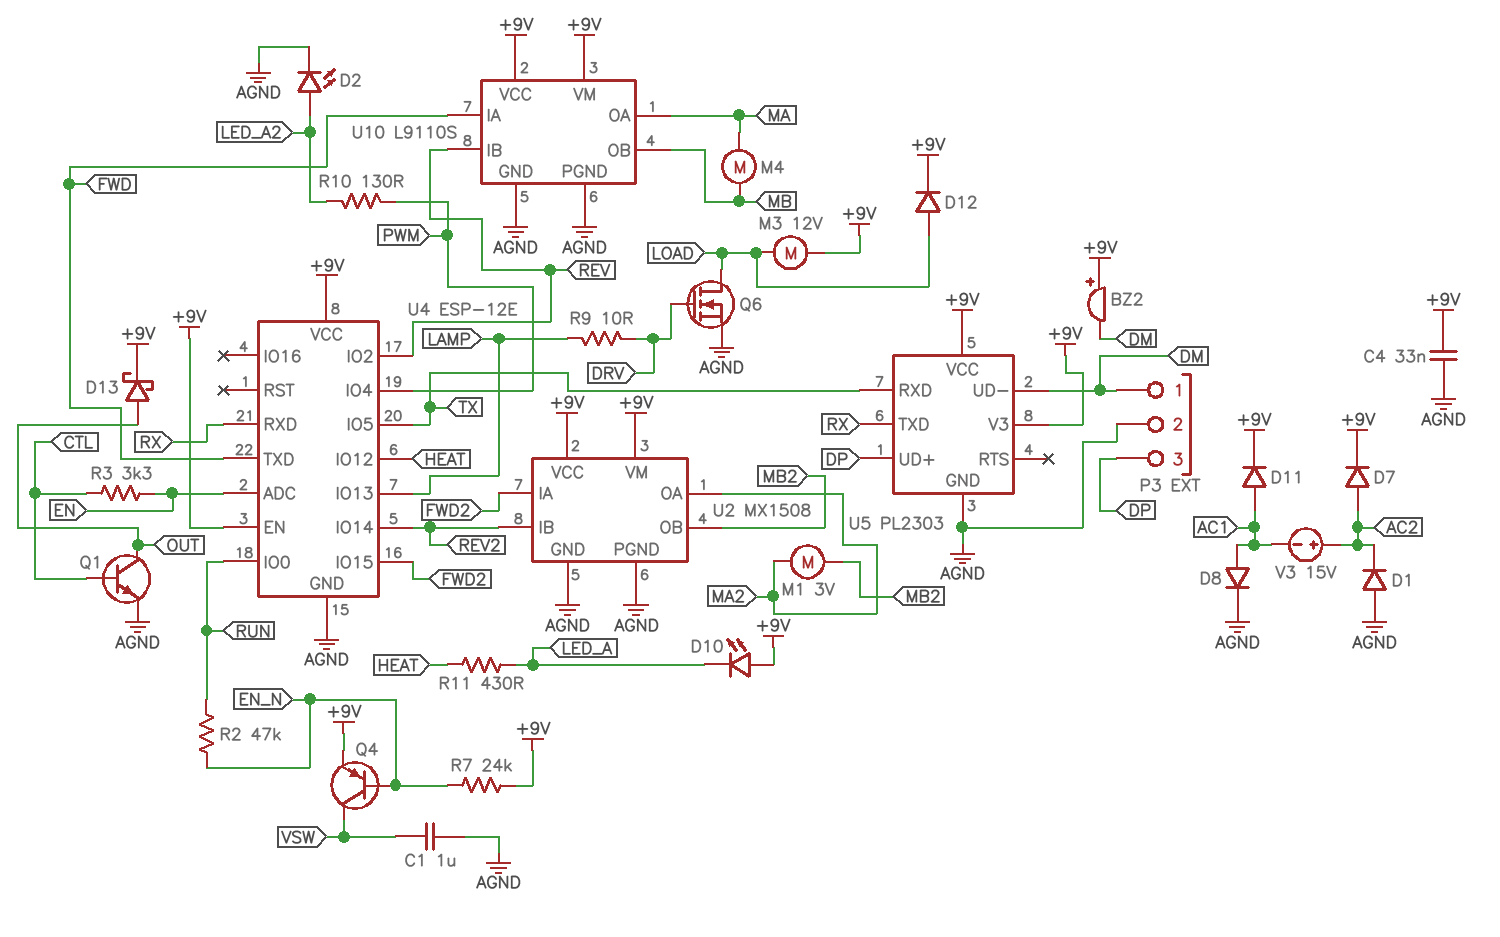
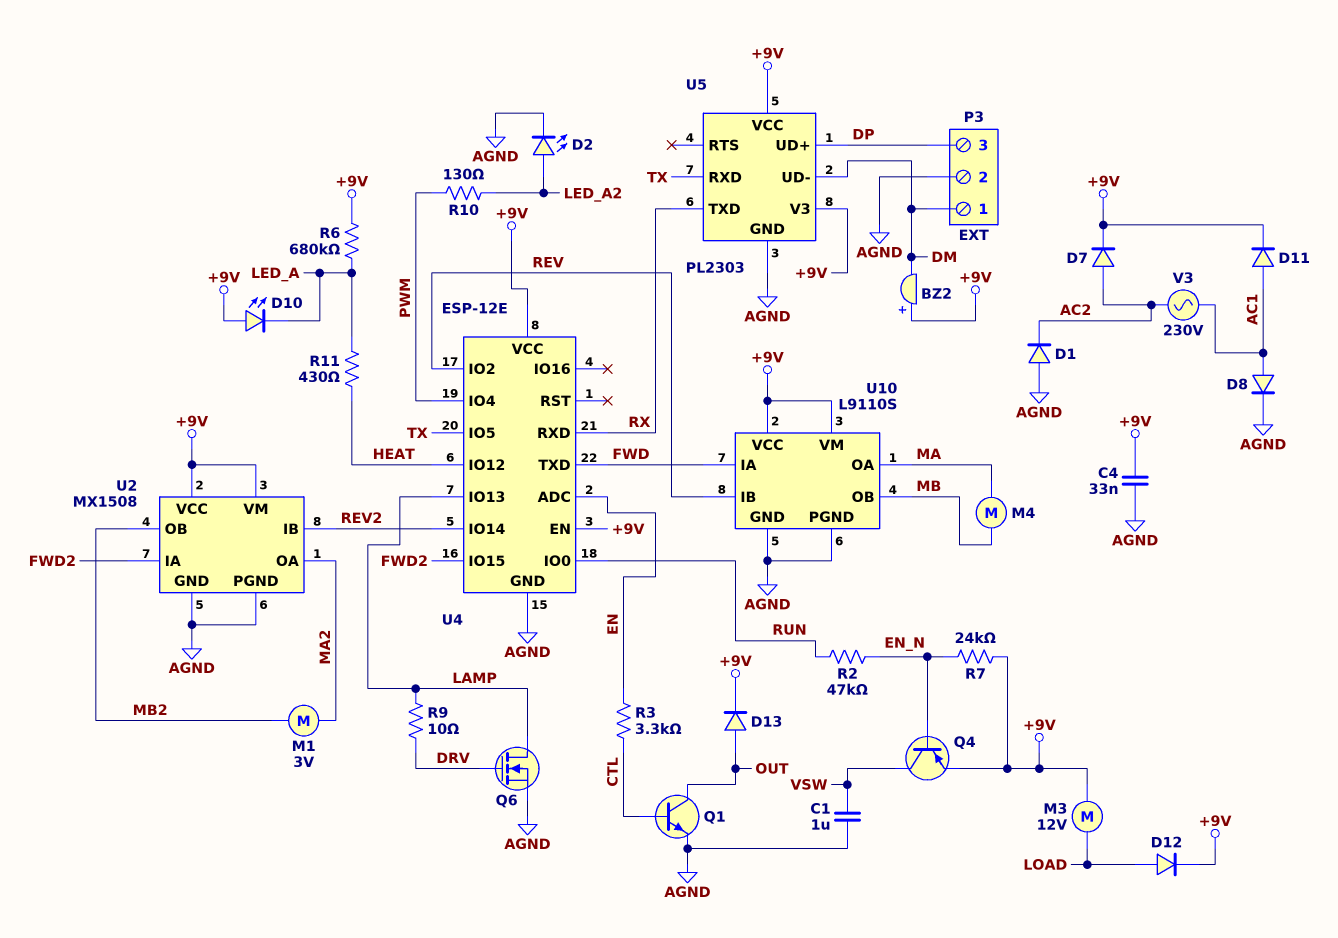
D13: schottky (A OUT, K +9V) -> diode (A OUT, K +9V)
Q6: NMOS (G DRV, D LOAD, S AGND) -> NMOS (G DRV, D LAMP, S AGND)
R6: none -> 680k (+9V, LED_A)
V3: 15V (plus AC2, minus AC1) -> AC 230V (AC1, AC2)

